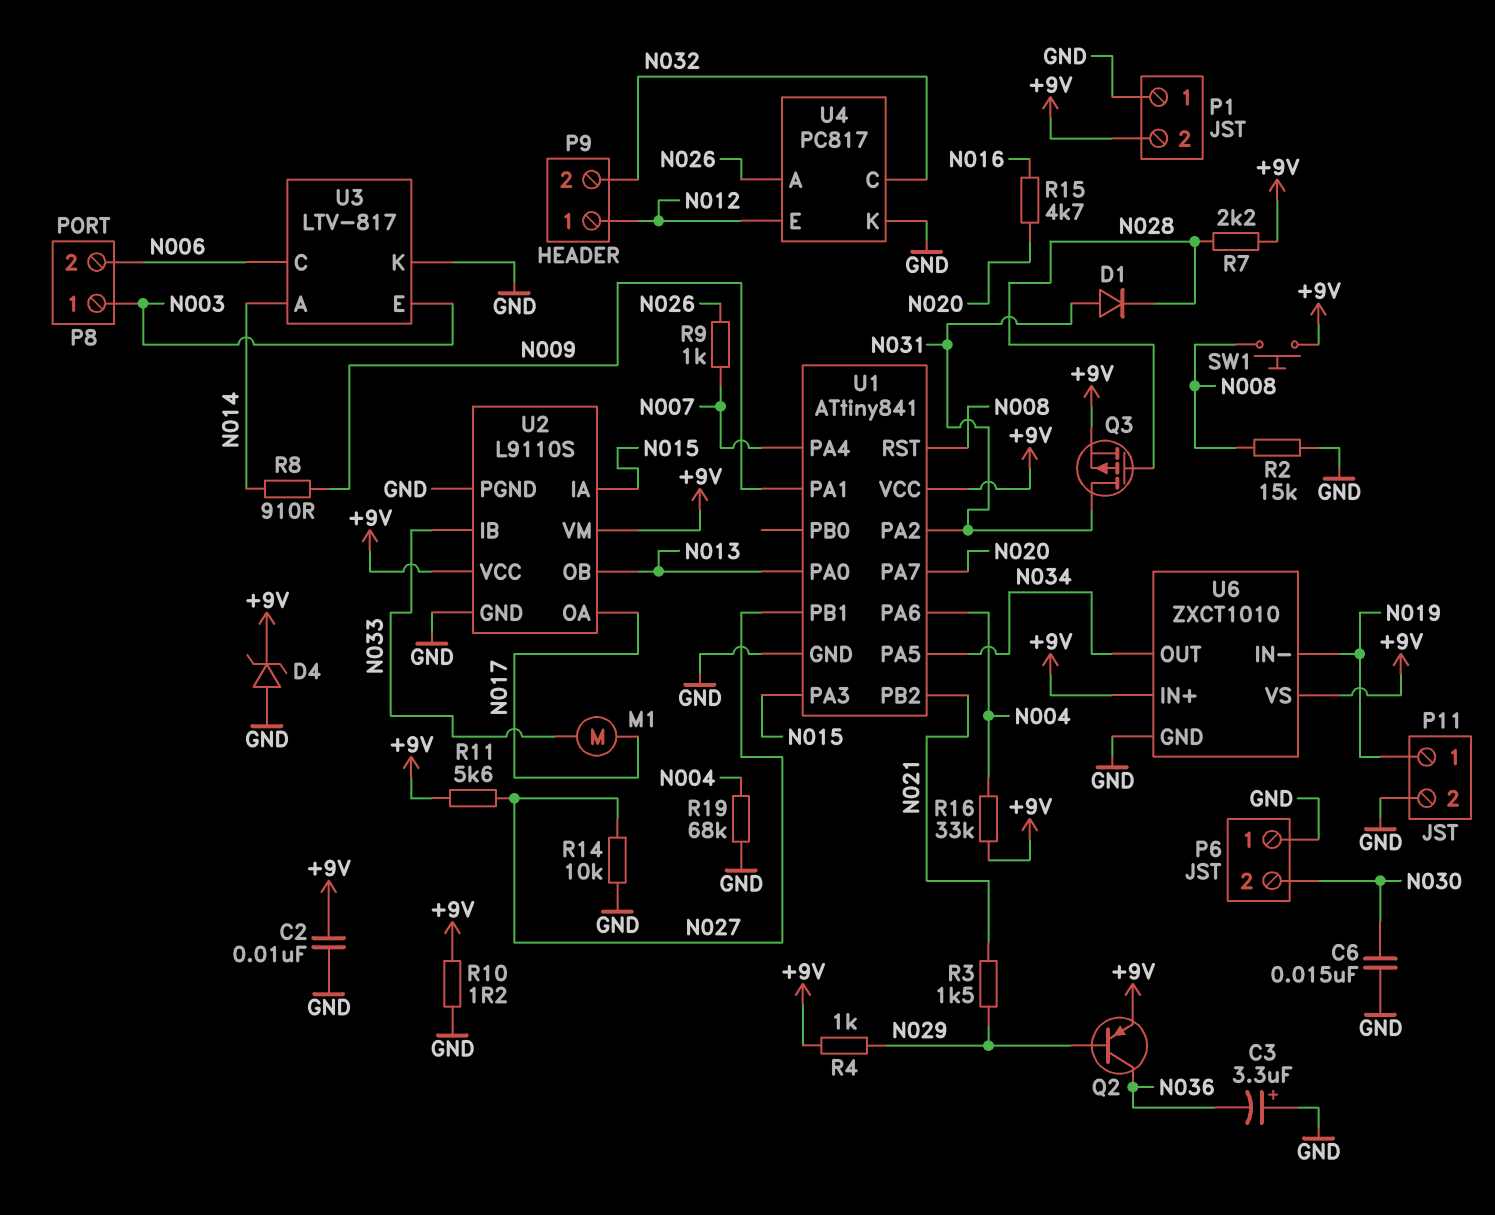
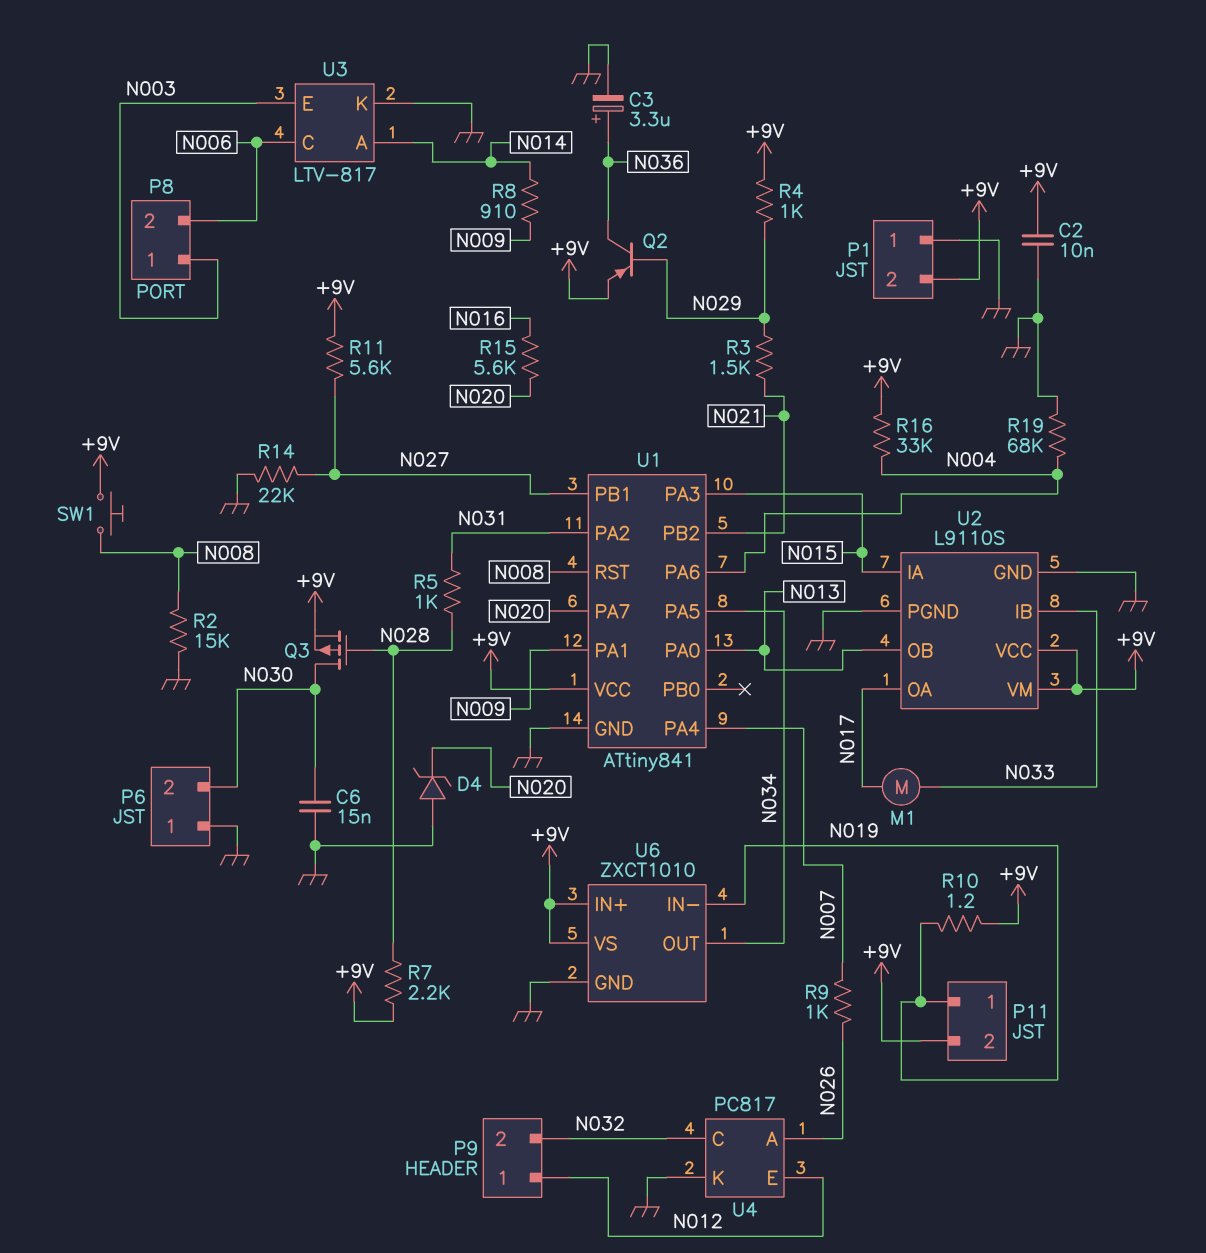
C3: 3.3uF (plus GND, minus N036) -> 3.3uF (plus N036, minus GND)
D1: diode (A N031, K N028) -> none
D4: zener (A GND, K +9V) -> zener (A GND, K N020)
P11 pin 2: GND -> +9V
Q3: PMOS (G N028, D N031, S +9V) -> PMOS (G N028, D N030, S +9V)
R5: none -> 1k (N028, N031)
R10: 1.2 (+9V, GND) -> 1.2 (+9V, N019)
R14: 10k (GND, N027) -> 22k (GND, N027)
R15: 4.7k (N016, N020) -> 5.6k (N016, N020)

